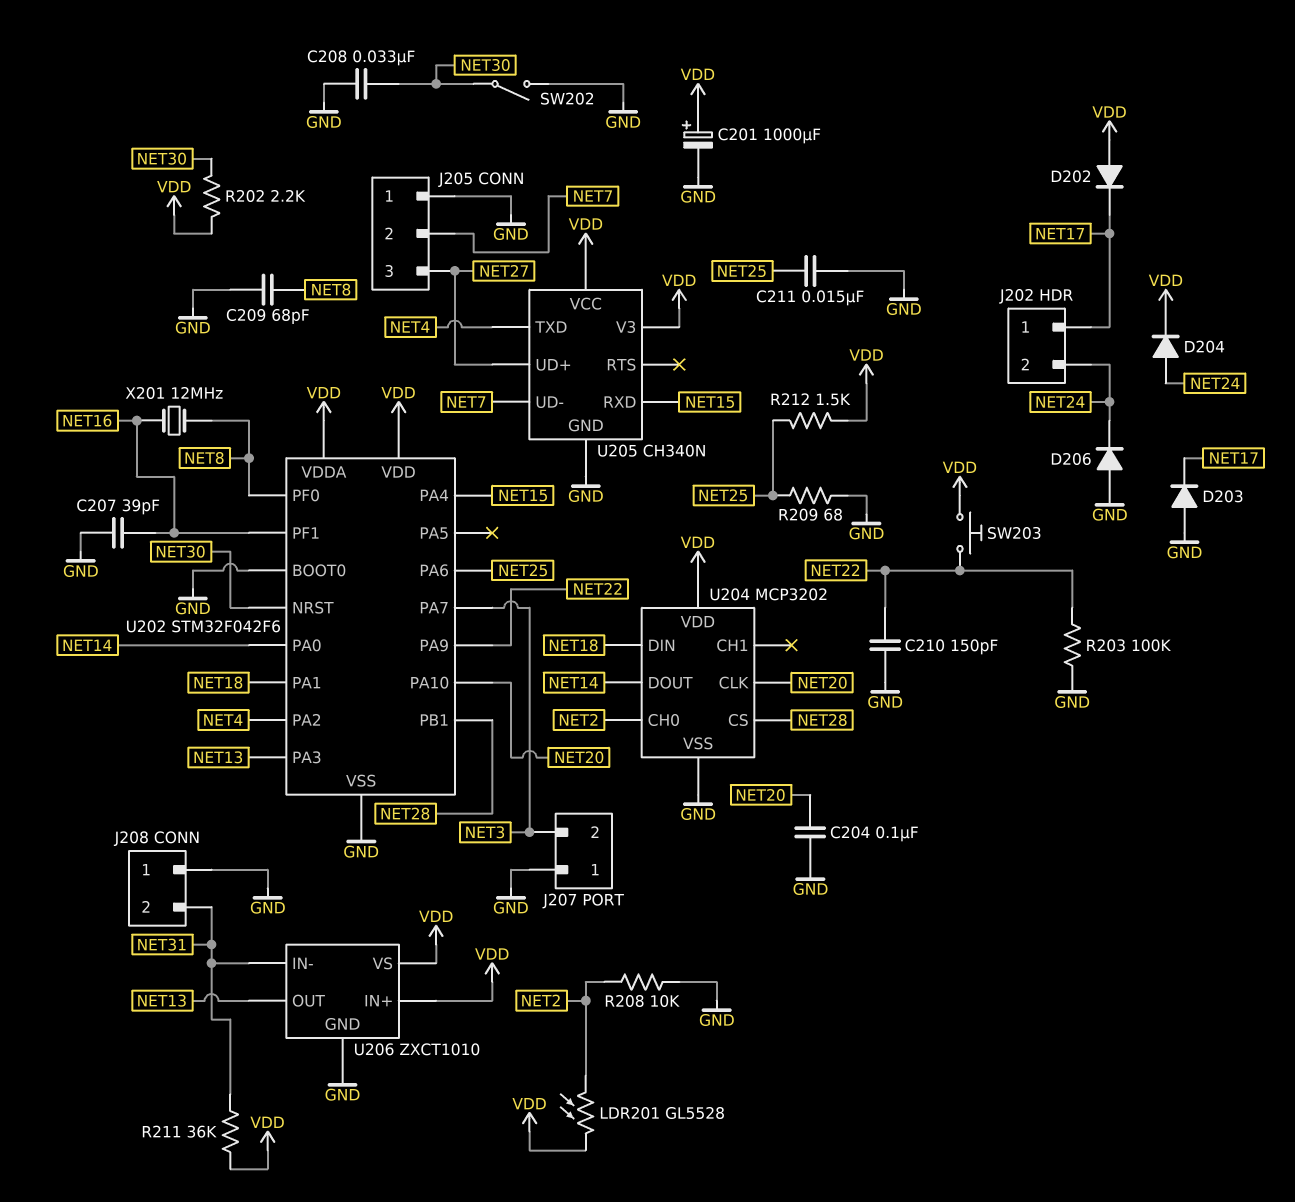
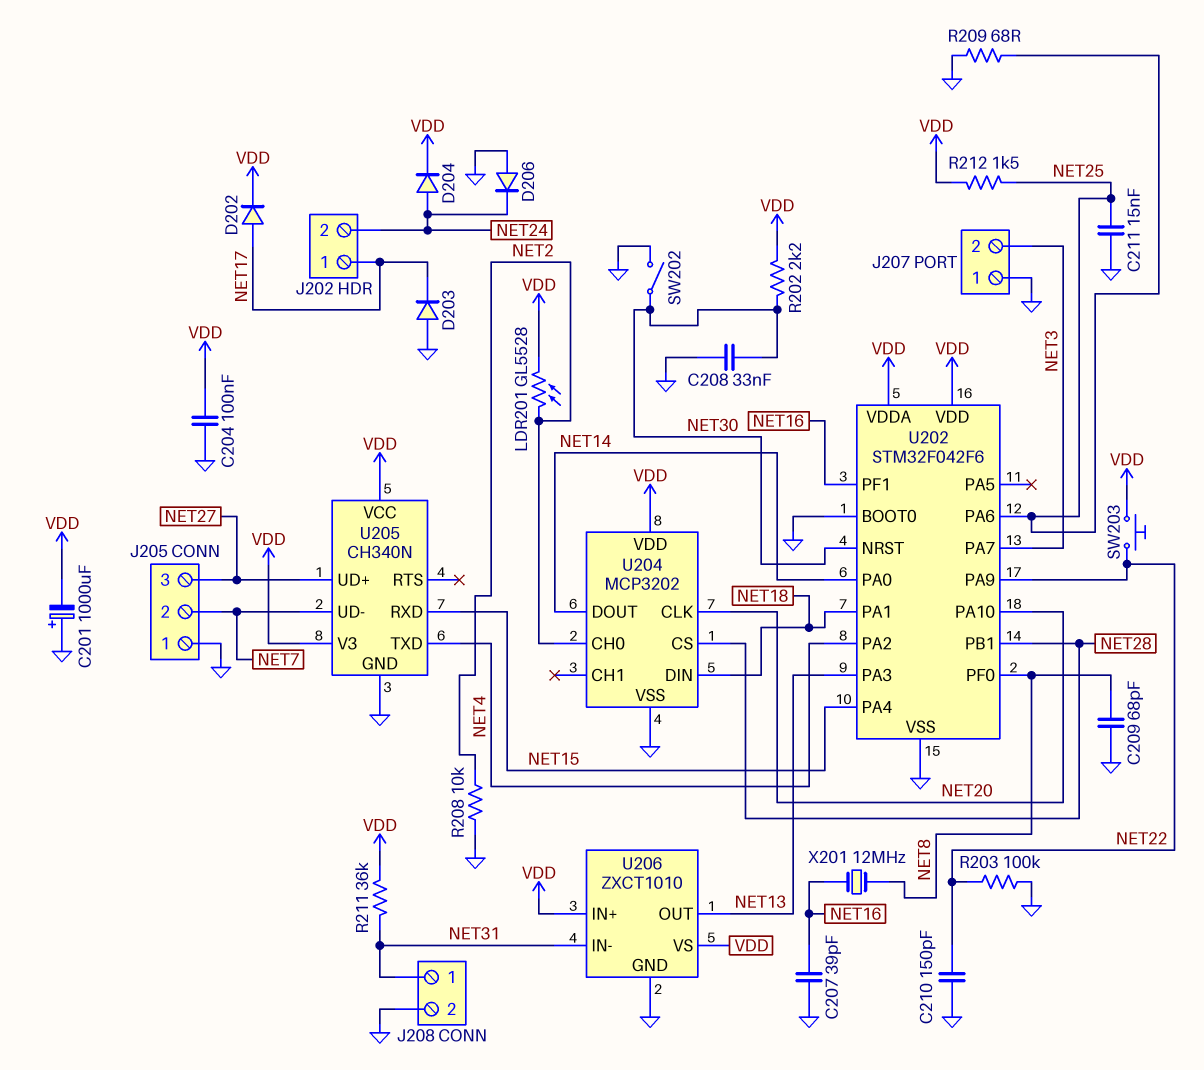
C201: 1000uF (plus VDD, minus GND) -> 1000uF (plus GND, minus VDD)
C204: 100nF (GND, NET20) -> 100nF (GND, VDD)
D202: diode (A VDD, K NET17) -> diode (A NET17, K VDD)
J208 pin 1: GND -> NET31
J208 pin 2: NET31 -> GND

